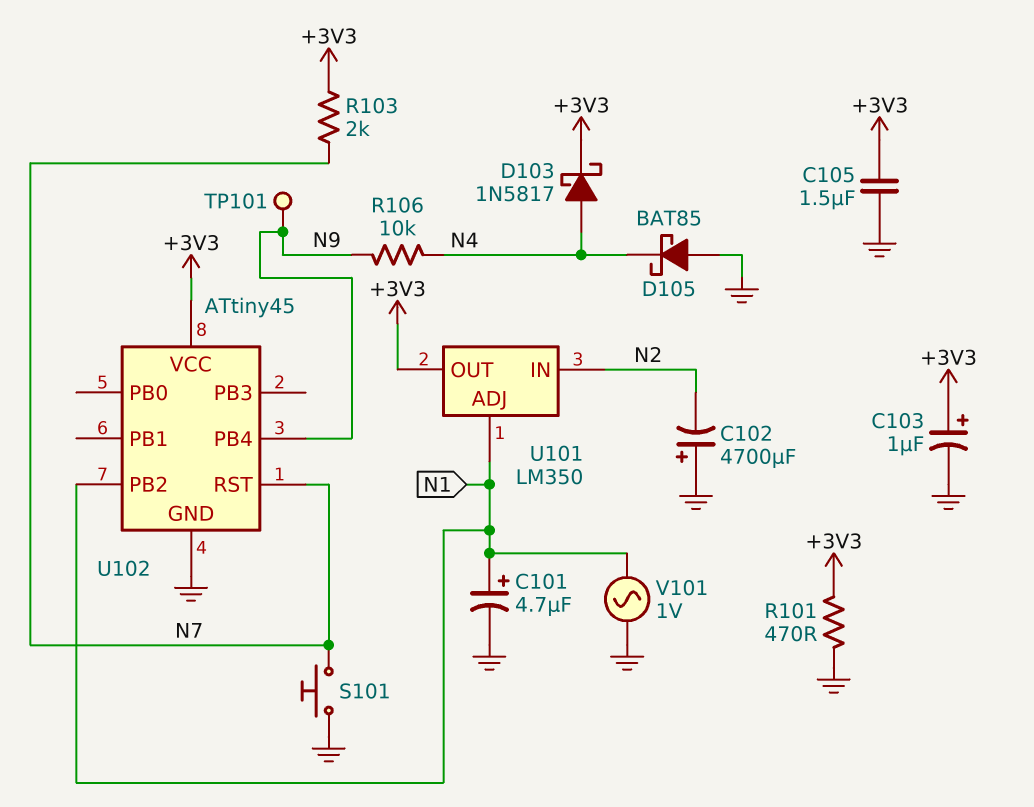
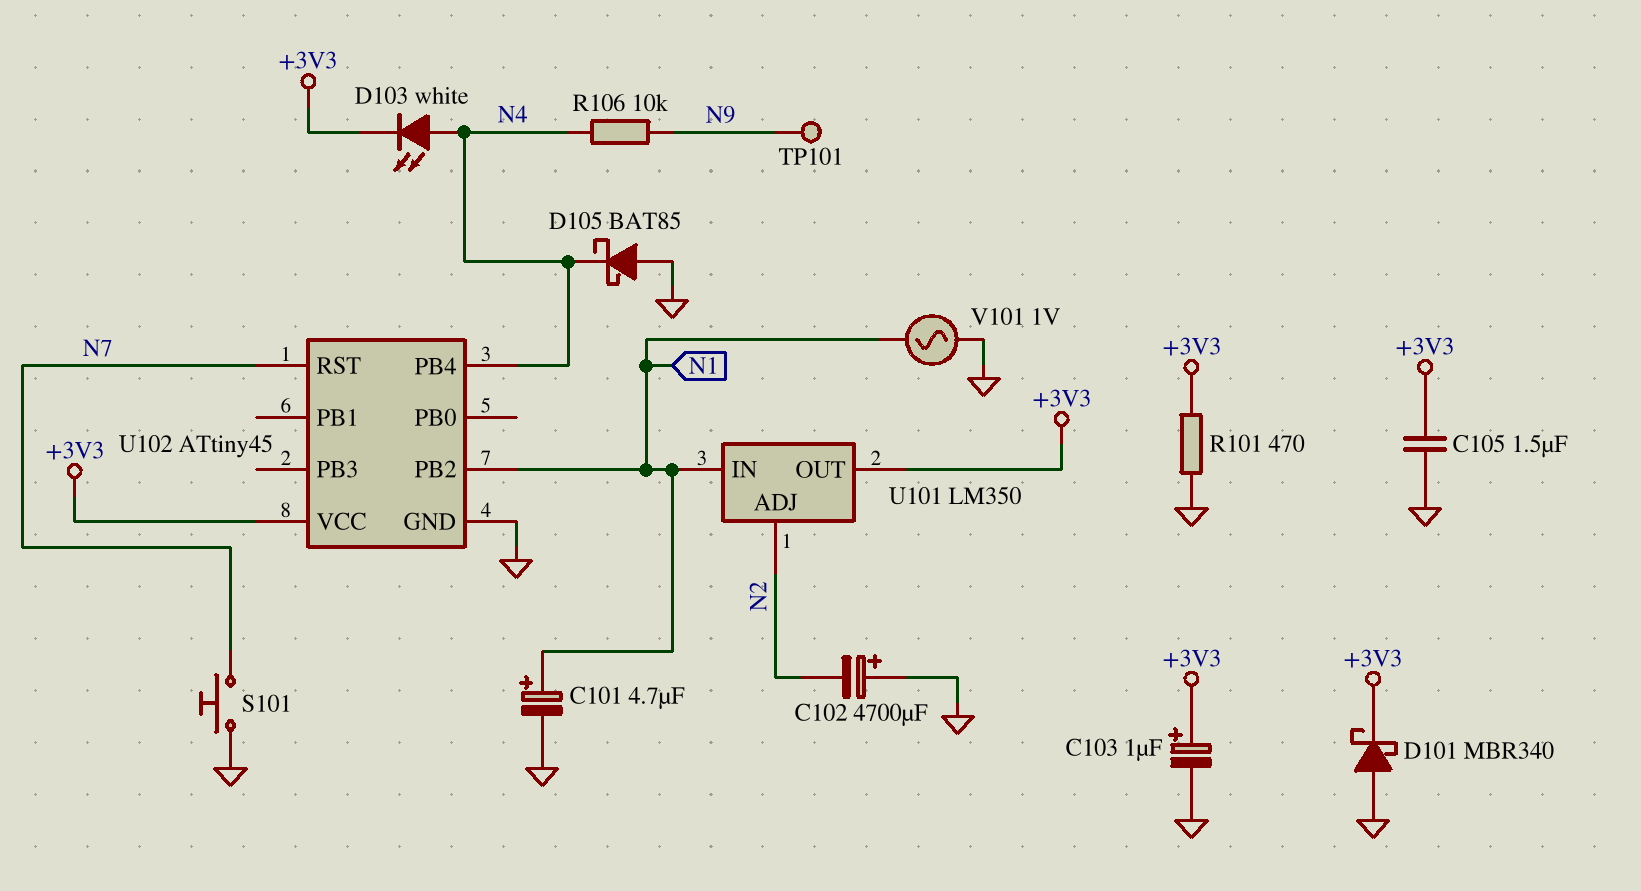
D101: none -> schottky MBR340 (A GND, K +3V3)
D103: schottky 1N5817 (A N4, K +3V3) -> LED white (A N4, K +3V3)
R103: 2k (+3V3, N7) -> none
U101 pin ADJ: N1 -> N2
U101 pin IN: N2 -> N1
U102 pin PB4: N9 -> N4

